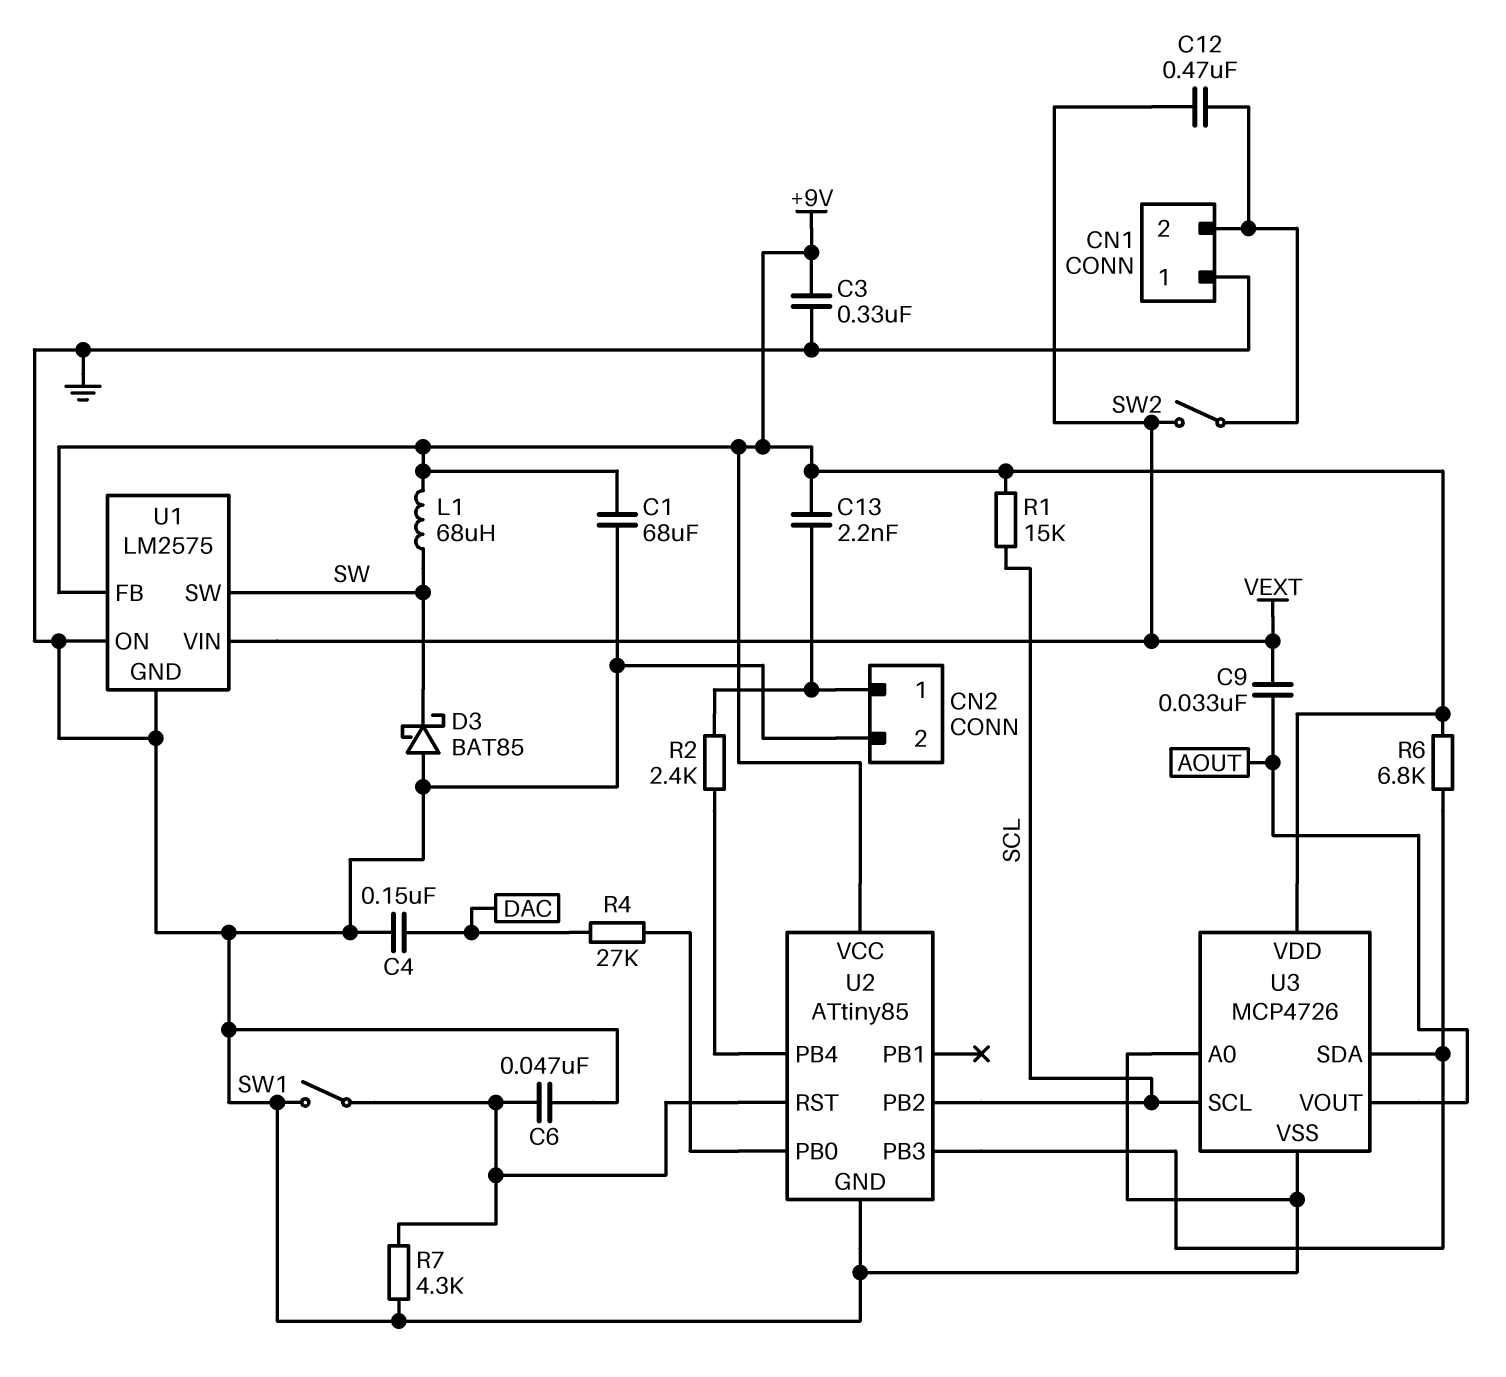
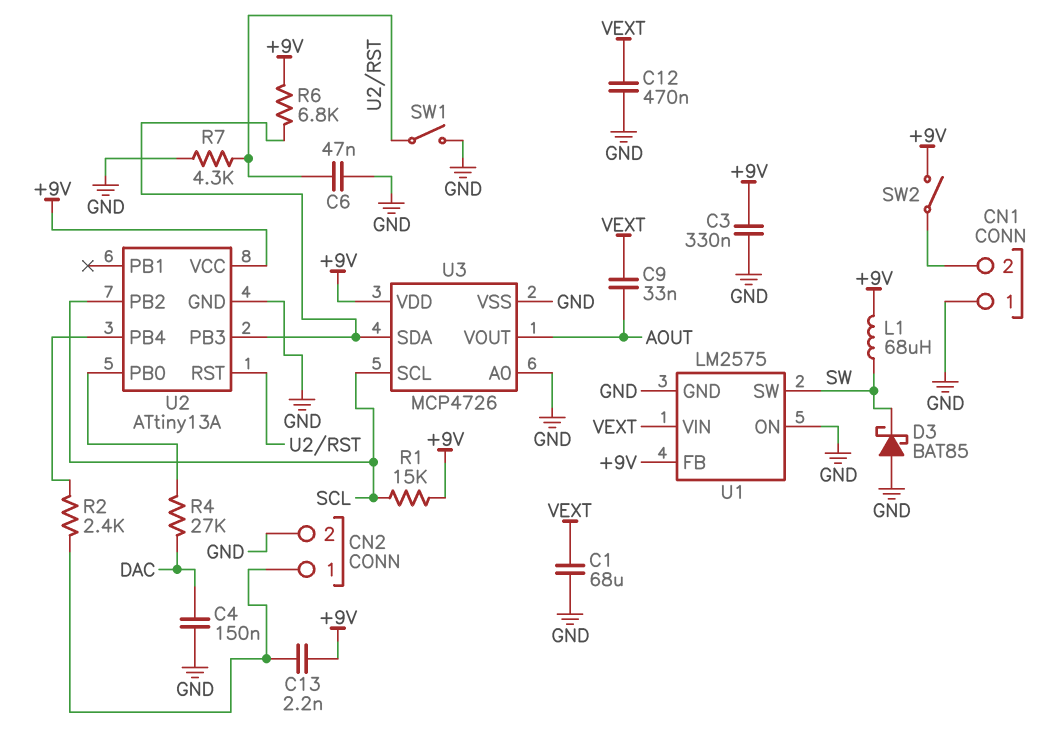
C1: 68uF (+9V, GND) -> 68uF (GND, VEXT)
C12: 470nF (CN1/2, VEXT) -> 470nF (GND, VEXT)
SW2: switch (CN1/2, VEXT) -> switch (+9V, CN1/2)
U2: ATtiny85 -> ATtiny13A

